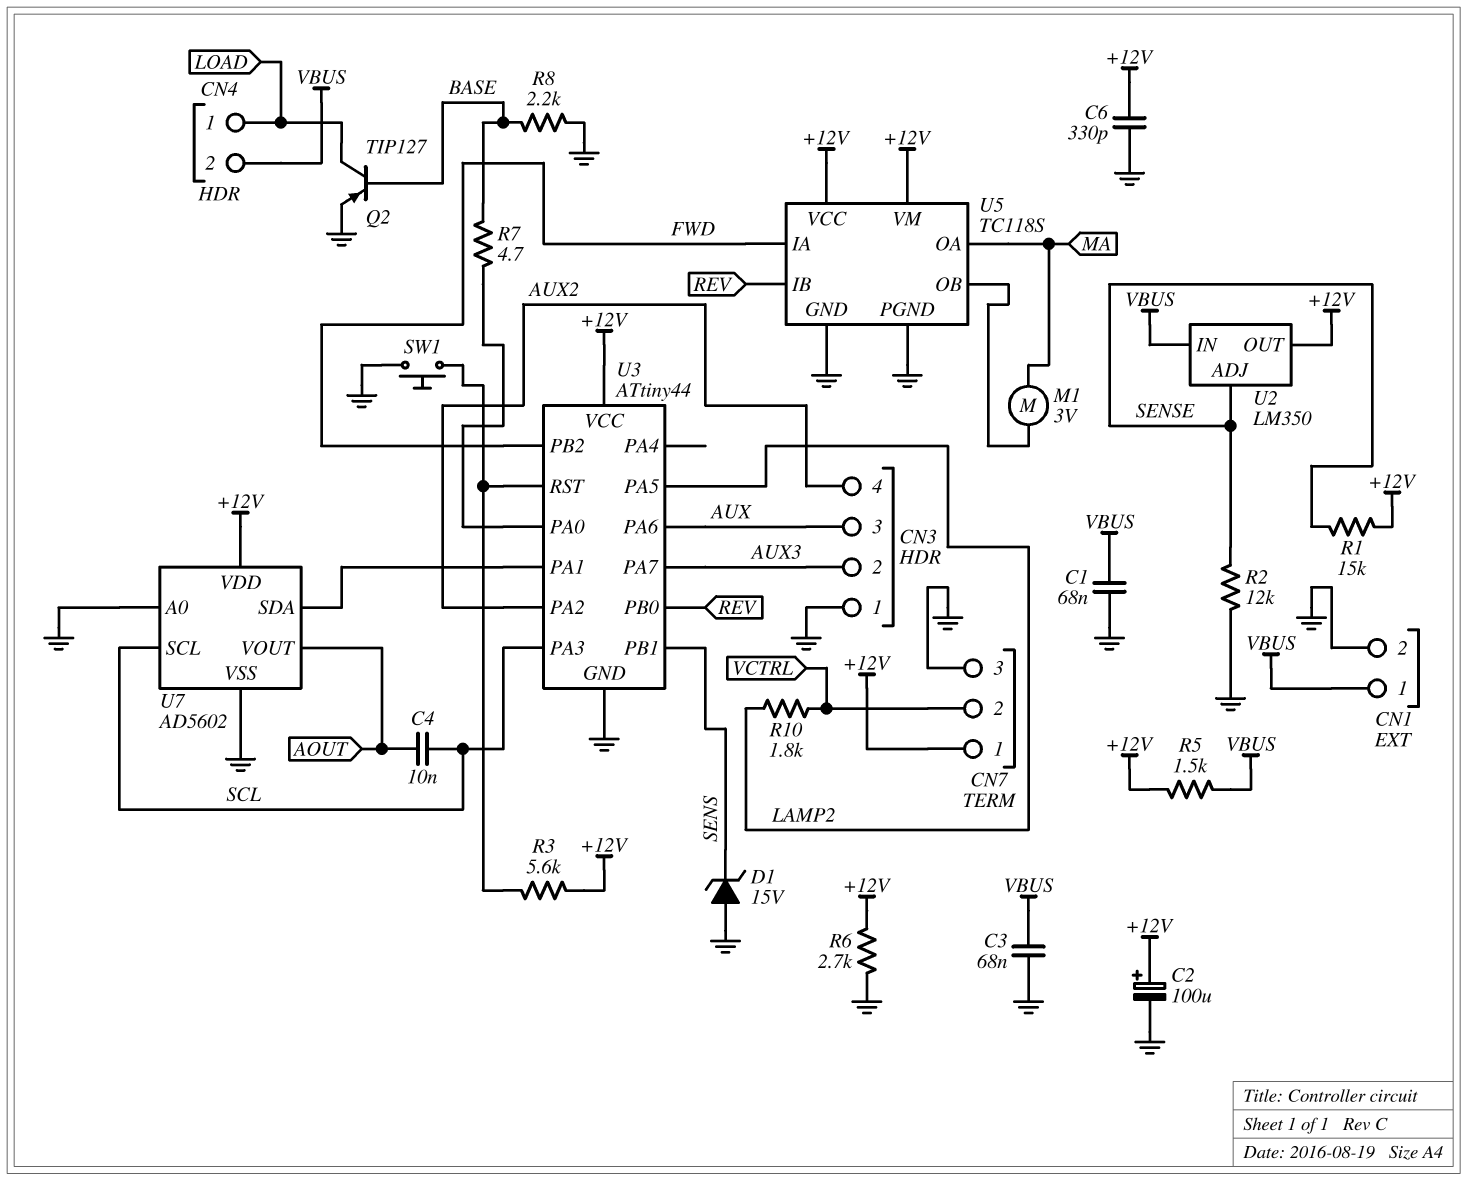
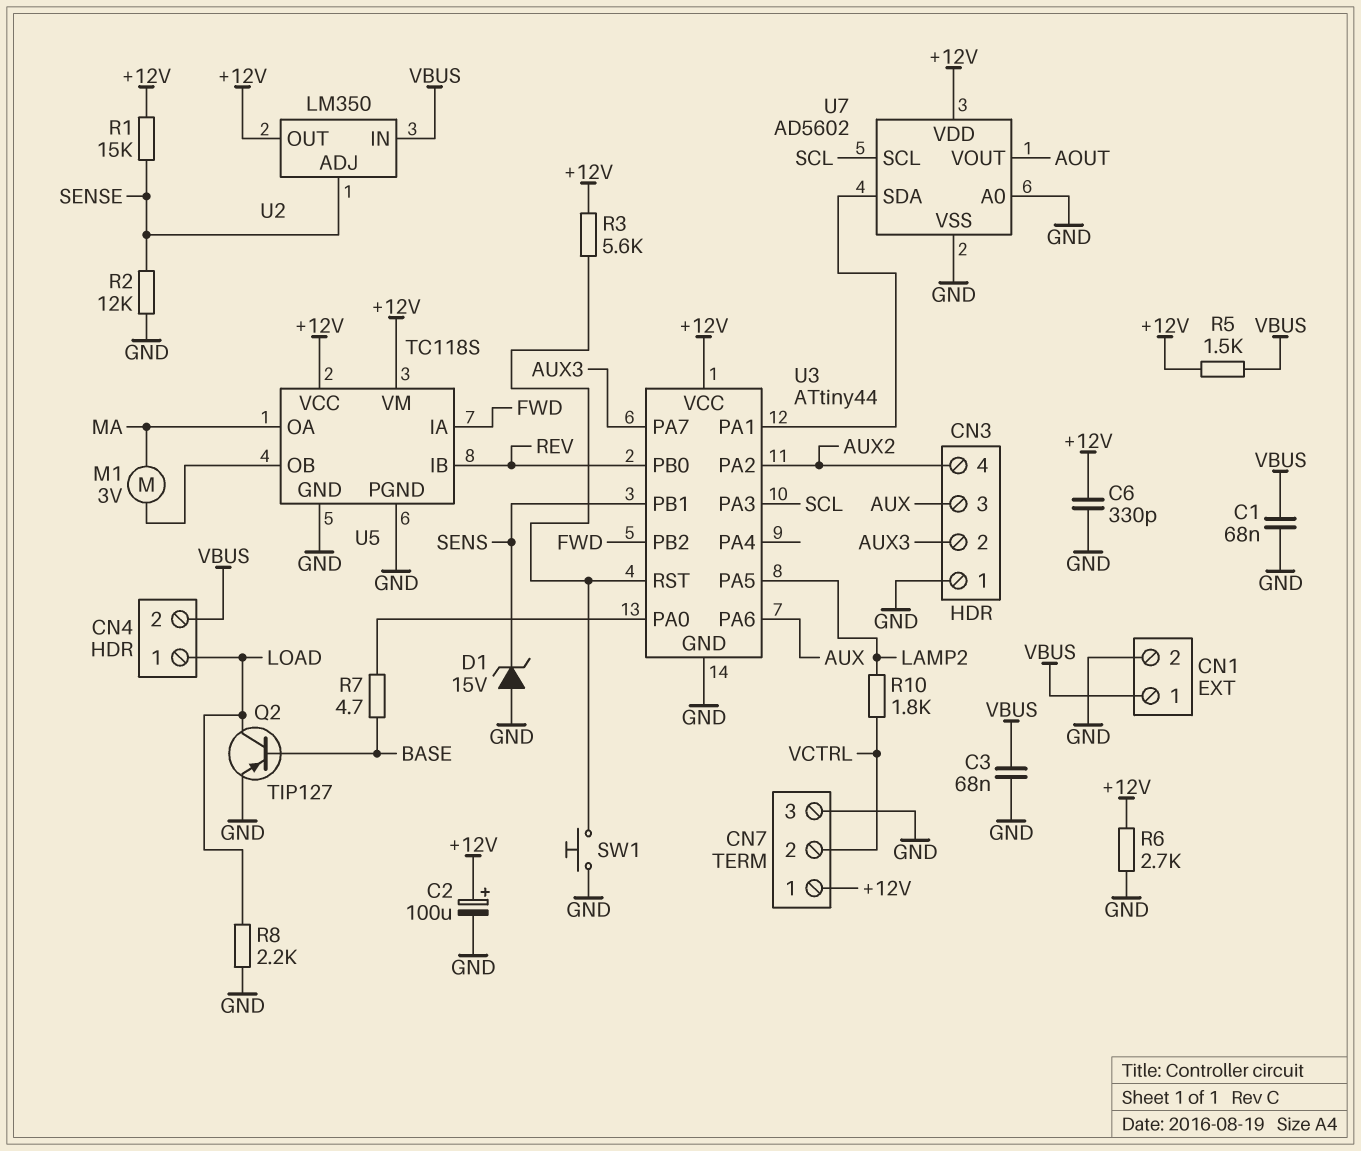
C4: 10nF (AOUT, SCL) -> none
R8: 2.2k (BASE, GND) -> 2.2k (GND, LOAD)

